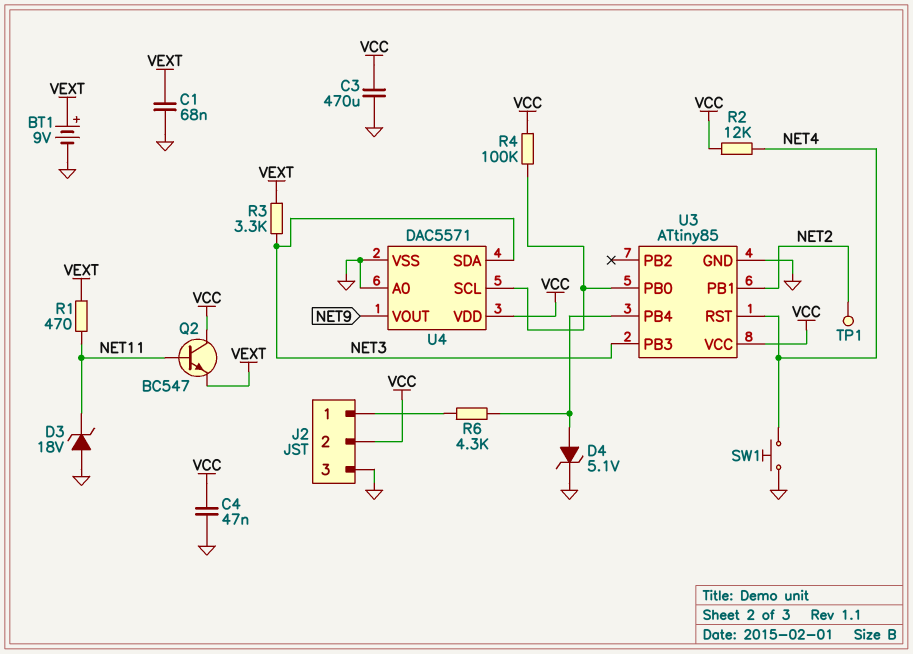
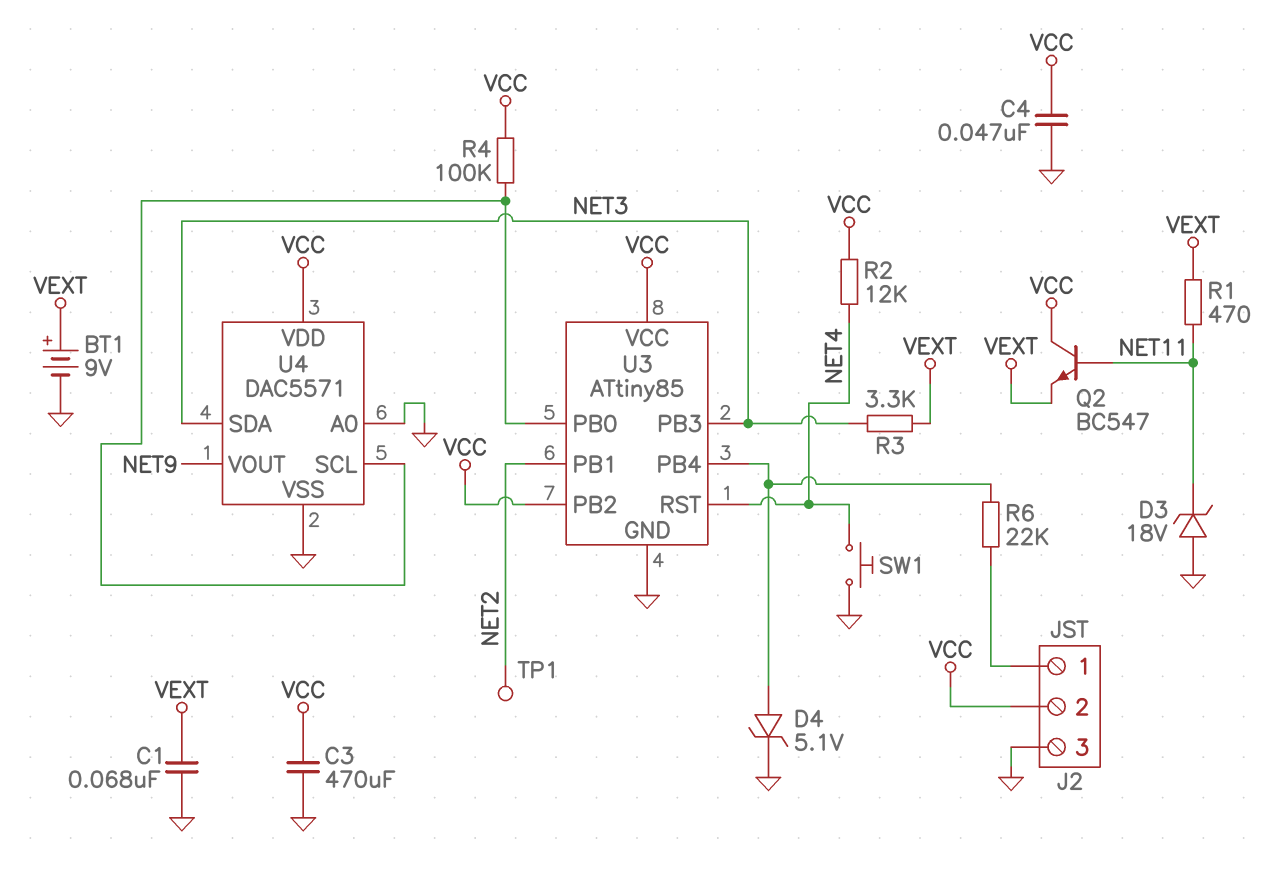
R6: 4.3k (J2/1, U3/PB4) -> 22k (J2/1, U3/PB4)
U3 pin PB2: none -> VCC

